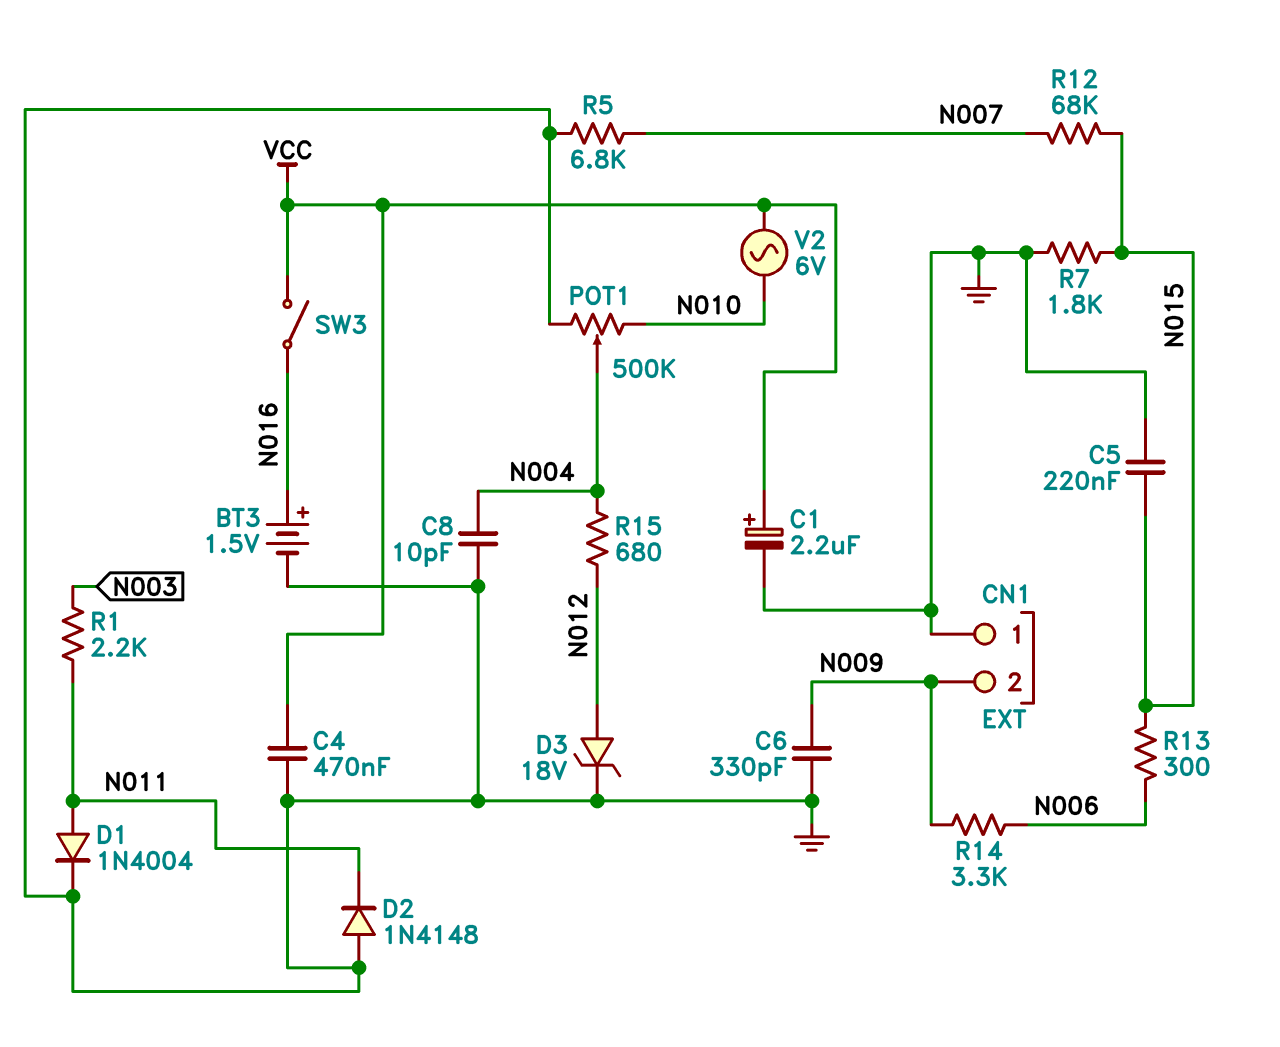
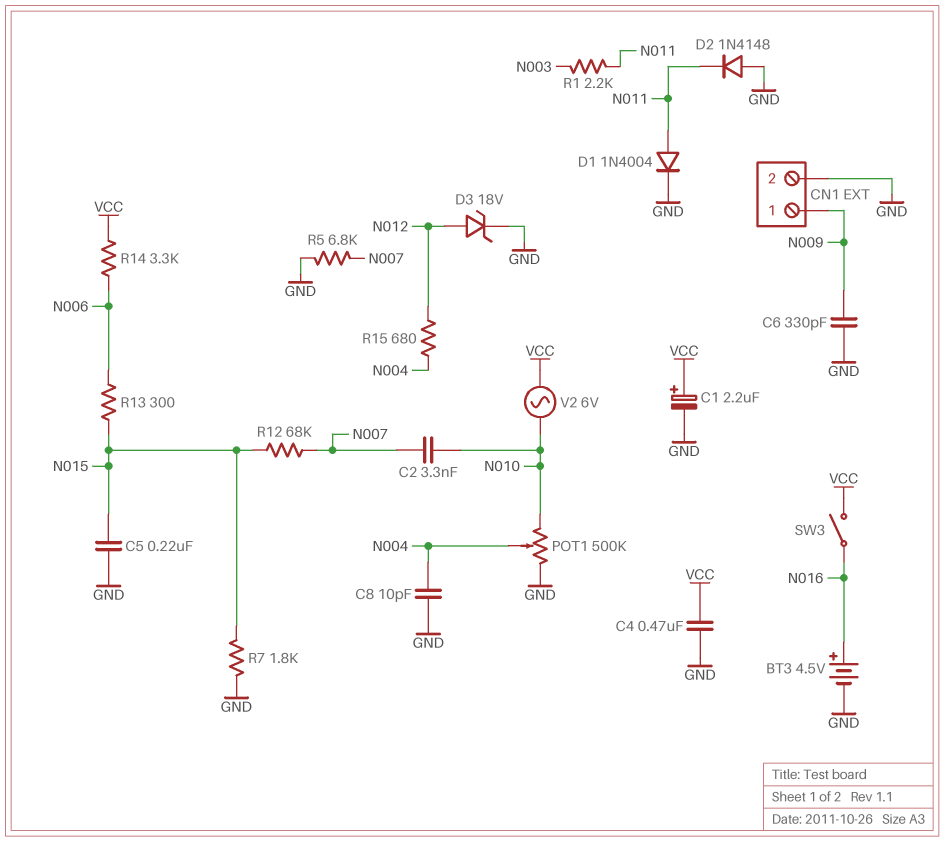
BT3: 1.5V (plus N016, minus GND) -> 4.5V (plus N016, minus GND)
C2: none -> 3.3nF (N007, N010)
CN1 pin 1: GND -> N009
CN1 pin 2: N009 -> GND
R14: 3.3k (N006, N009) -> 3.3k (N006, VCC)

